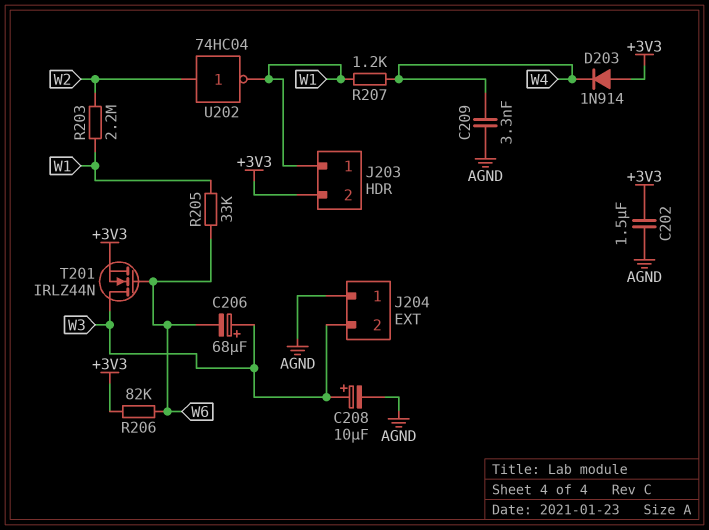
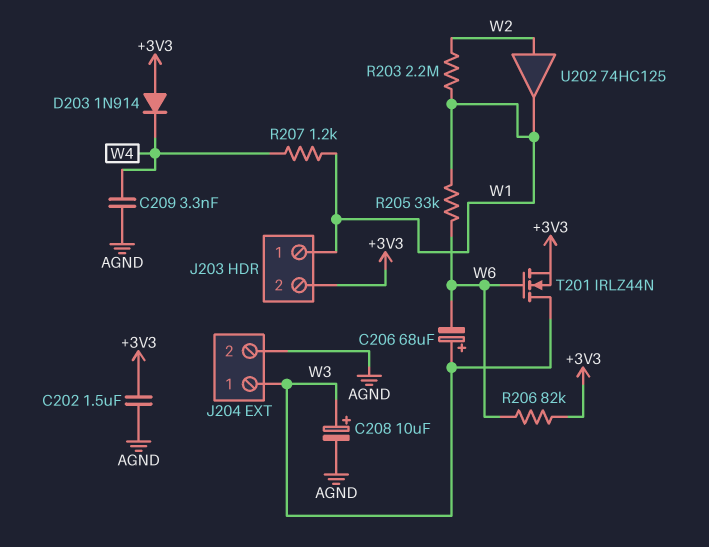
J204 pin 1: AGND -> W3
J204 pin 2: W3 -> AGND
U202: NOT 74HC04 (in W2, out W1) -> buffer 74HC125 (in W2, out W1)

